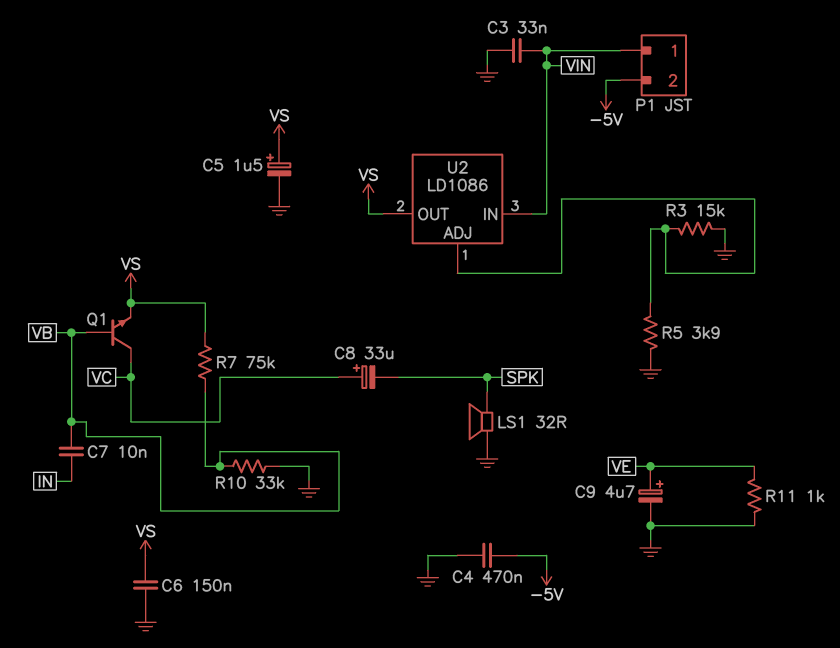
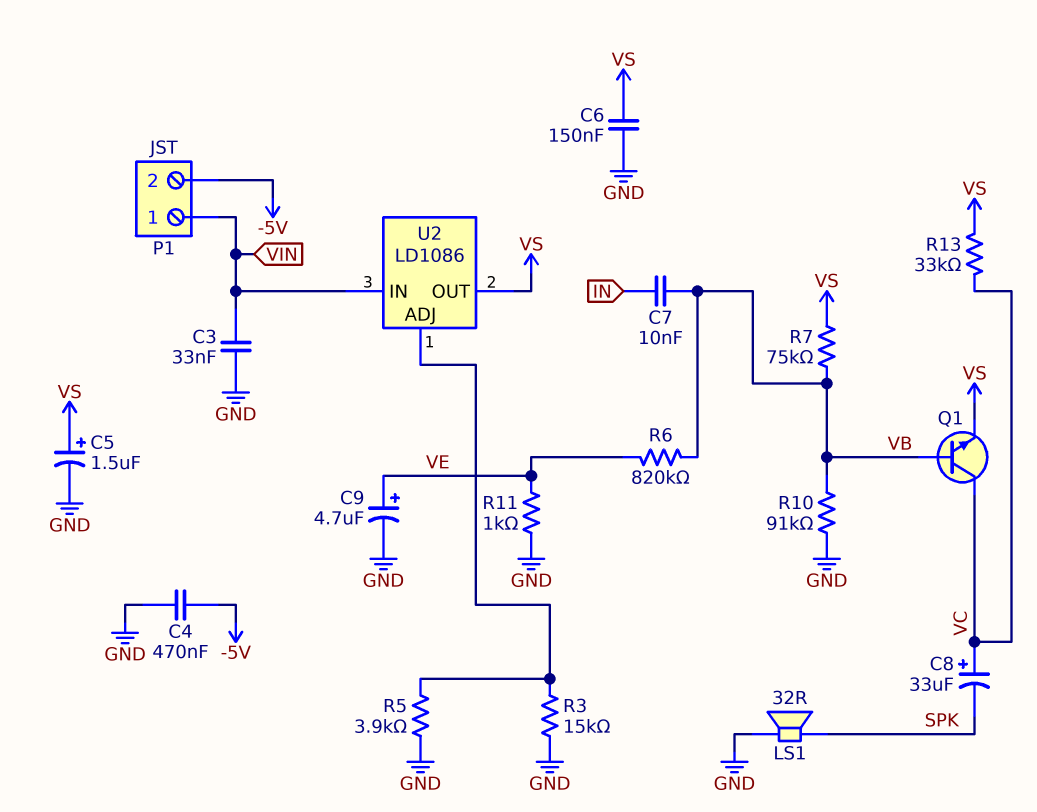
R6: none -> 820k (VB, VE)
R10: 33k (GND, VB) -> 91k (GND, VB)
R13: none -> 33k (VC, VS)

